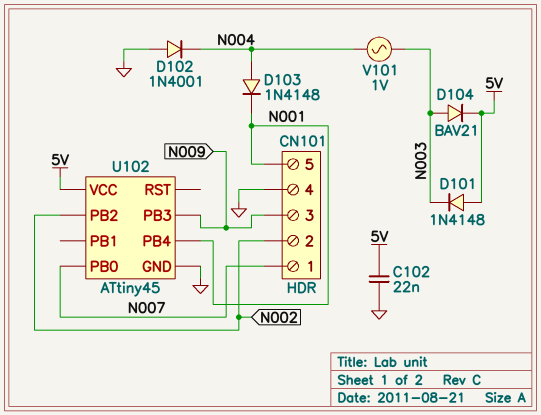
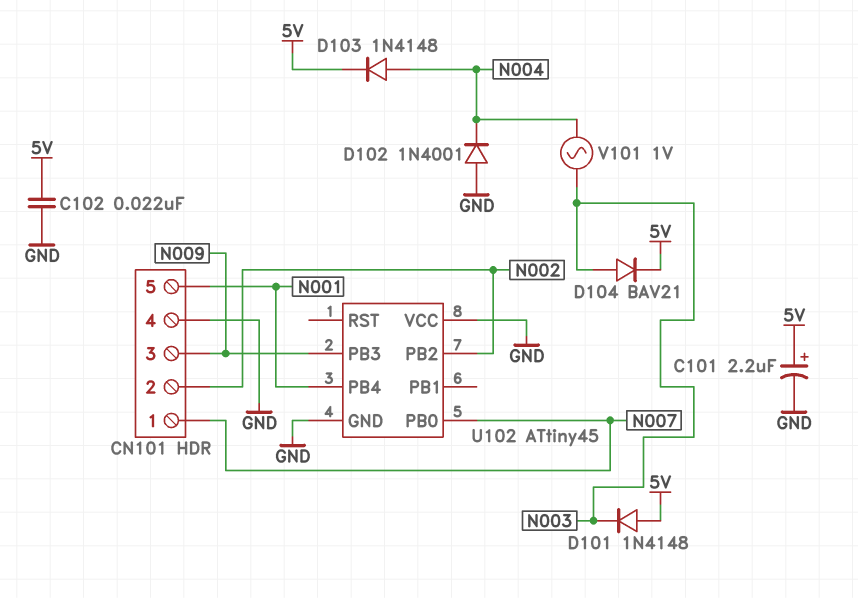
C101: none -> 2.2uF (plus 5V, minus GND)
D103: diode 1N4148 (A N004, K N001) -> diode 1N4148 (A N004, K 5V)
U102 pin VCC: 5V -> GND

